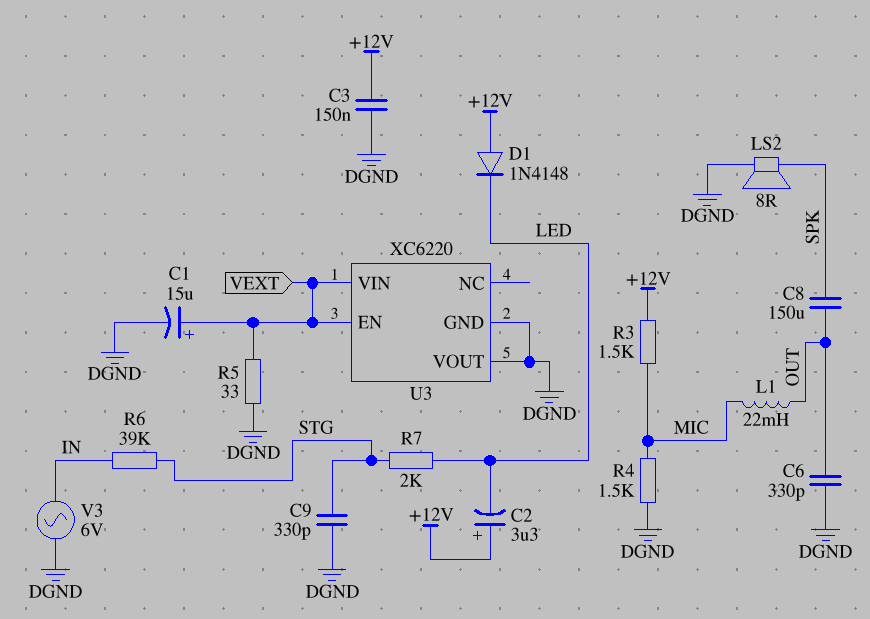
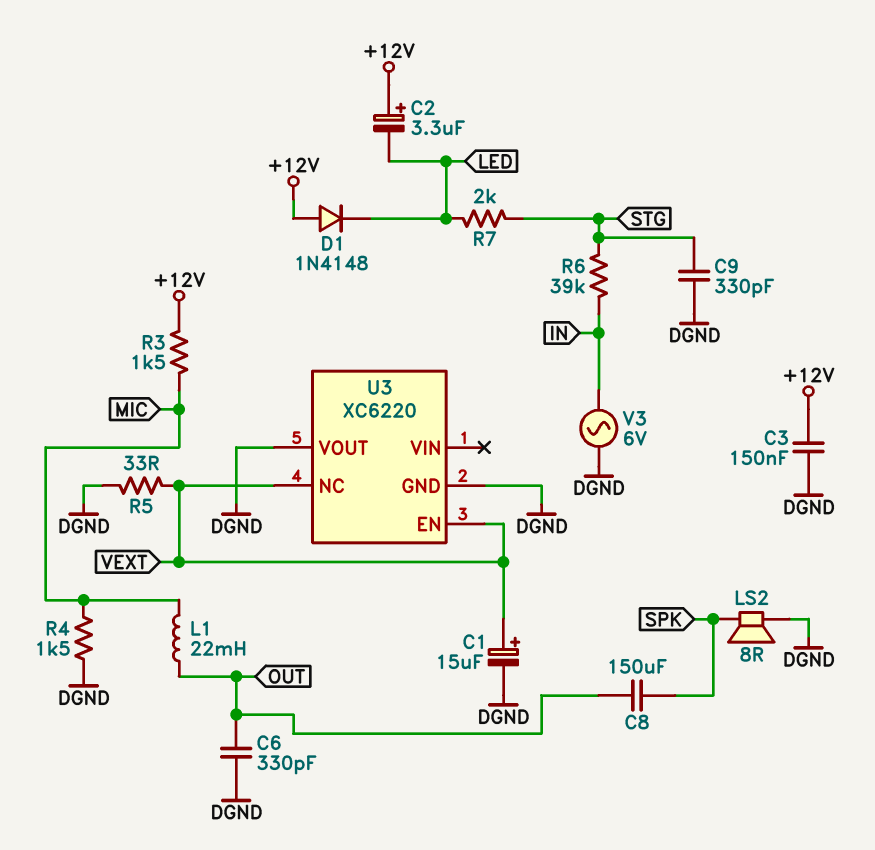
U3 pin NC: none -> VEXT
U3 pin VIN: VEXT -> none

